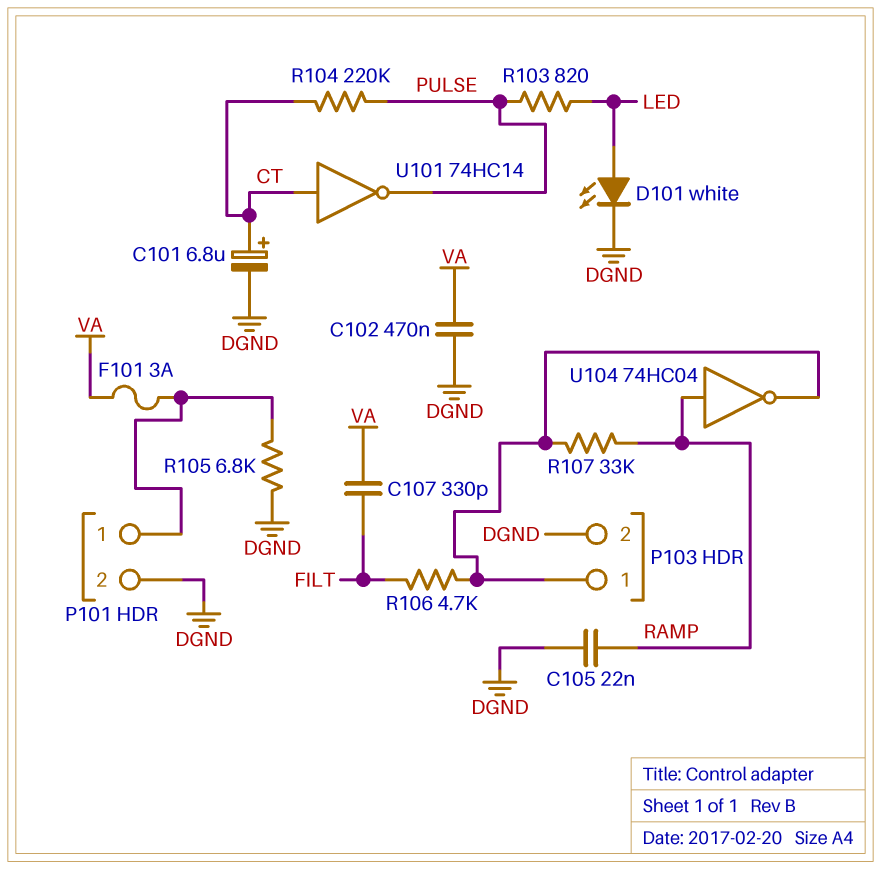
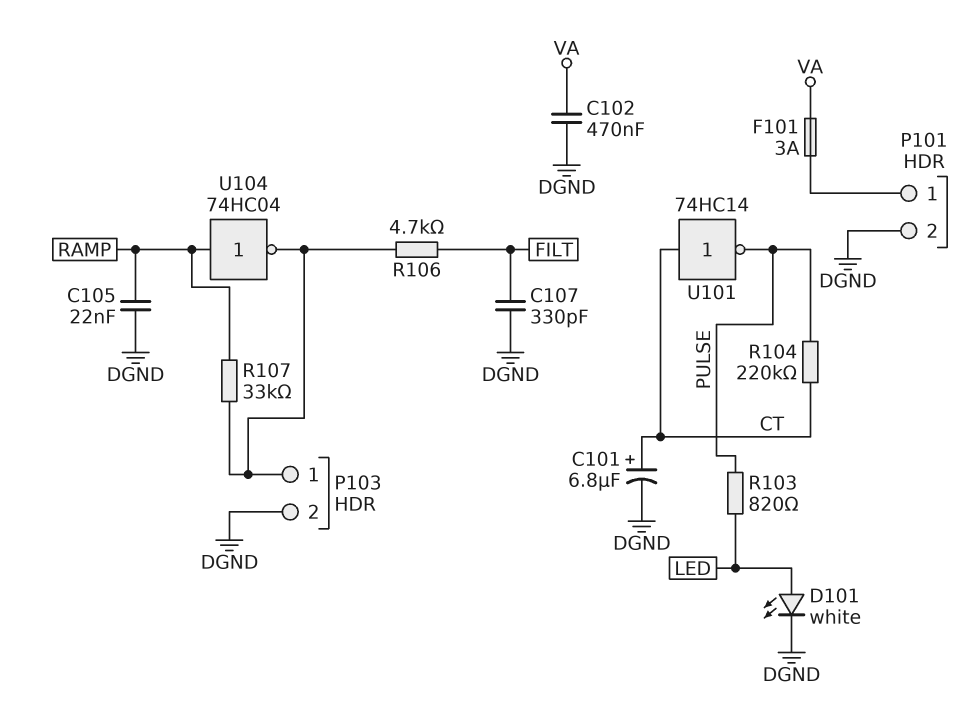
C107: 330pF (FILT, VA) -> 330pF (DGND, FILT)
R105: 6.8k (DGND, P101/1) -> none

